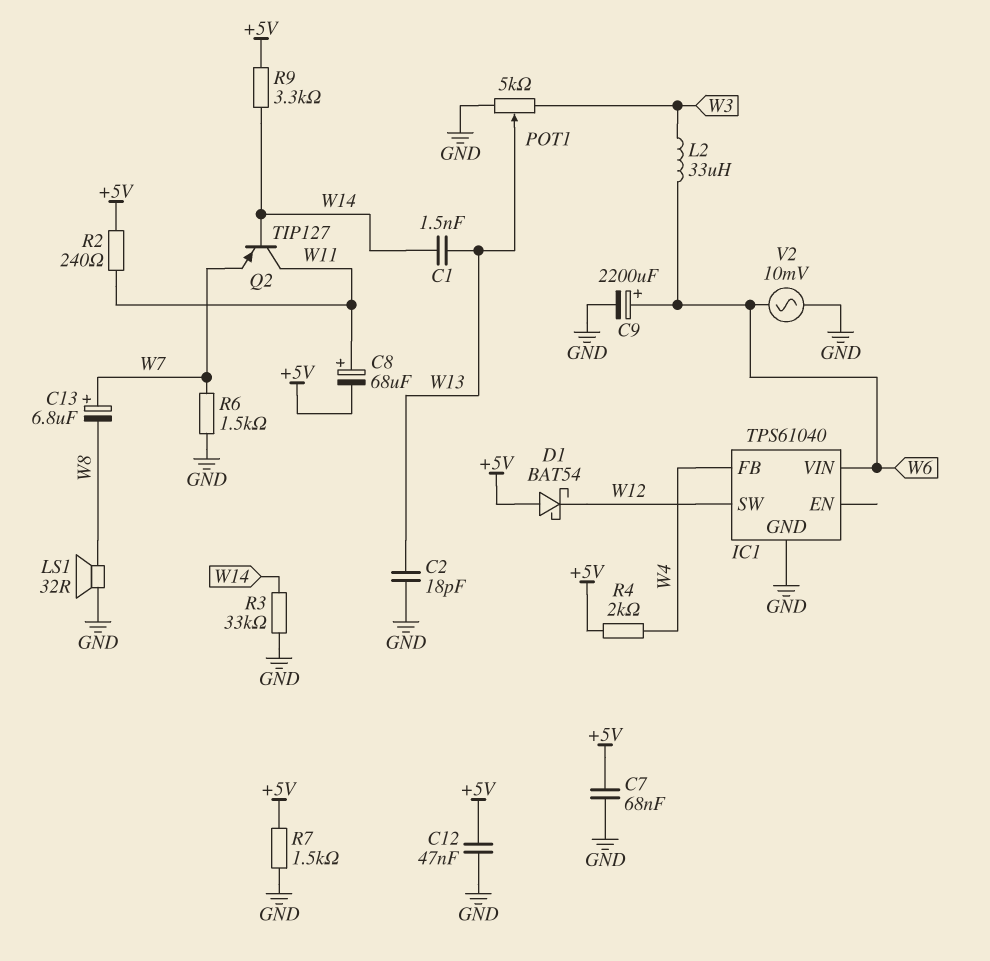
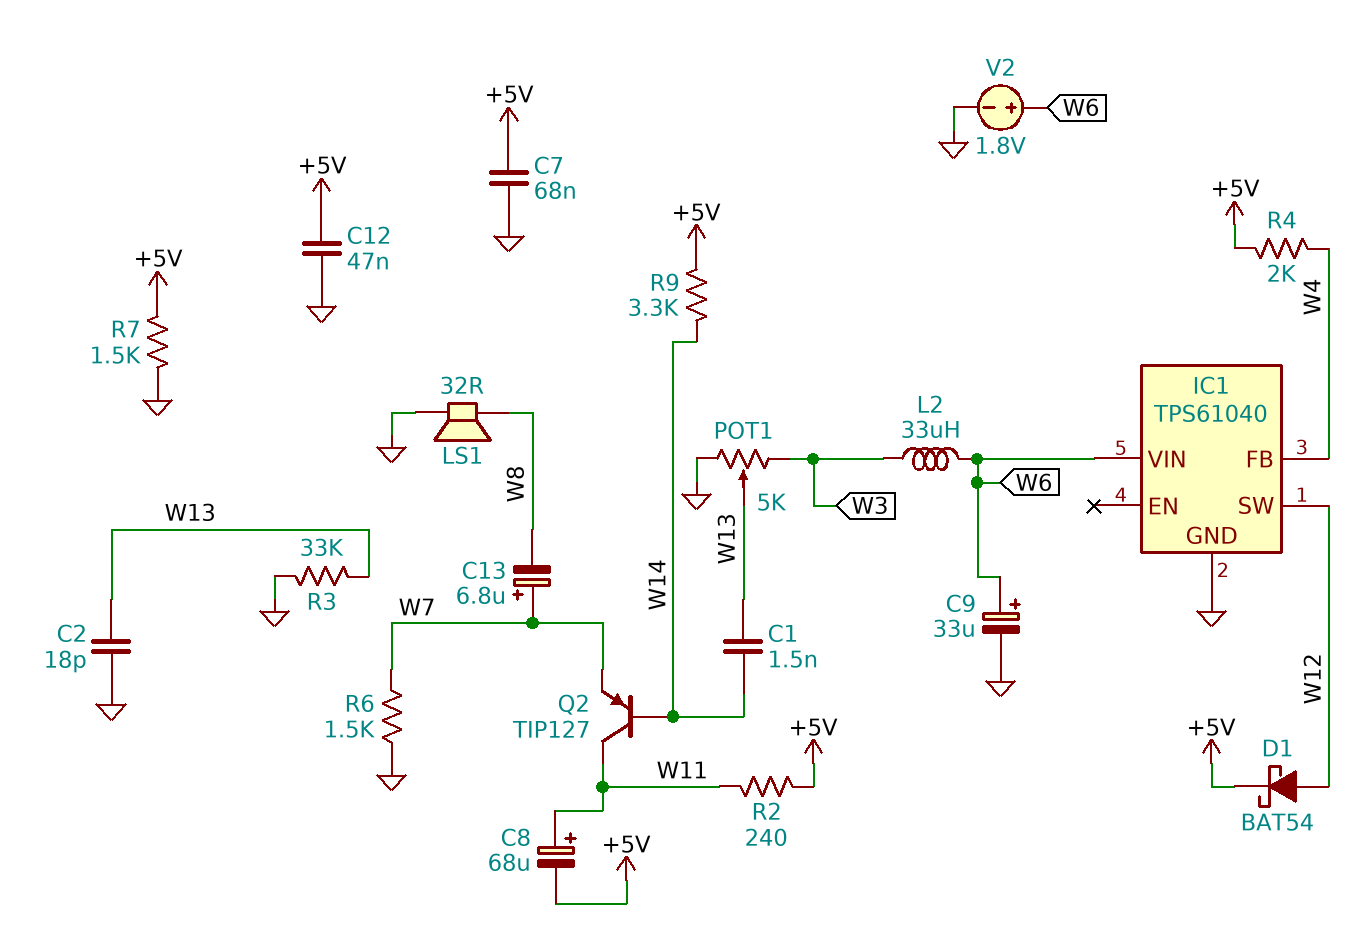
C9: 2200uF (plus W6, minus GND) -> 33uF (plus W6, minus GND)
D1: schottky BAT54 (A +5V, K W12) -> schottky BAT54 (A W12, K +5V)
R3: 33k (GND, W14) -> 33k (GND, W13)
V2: AC 10mV (GND, W6) -> 1.8V (plus W6, minus GND)

